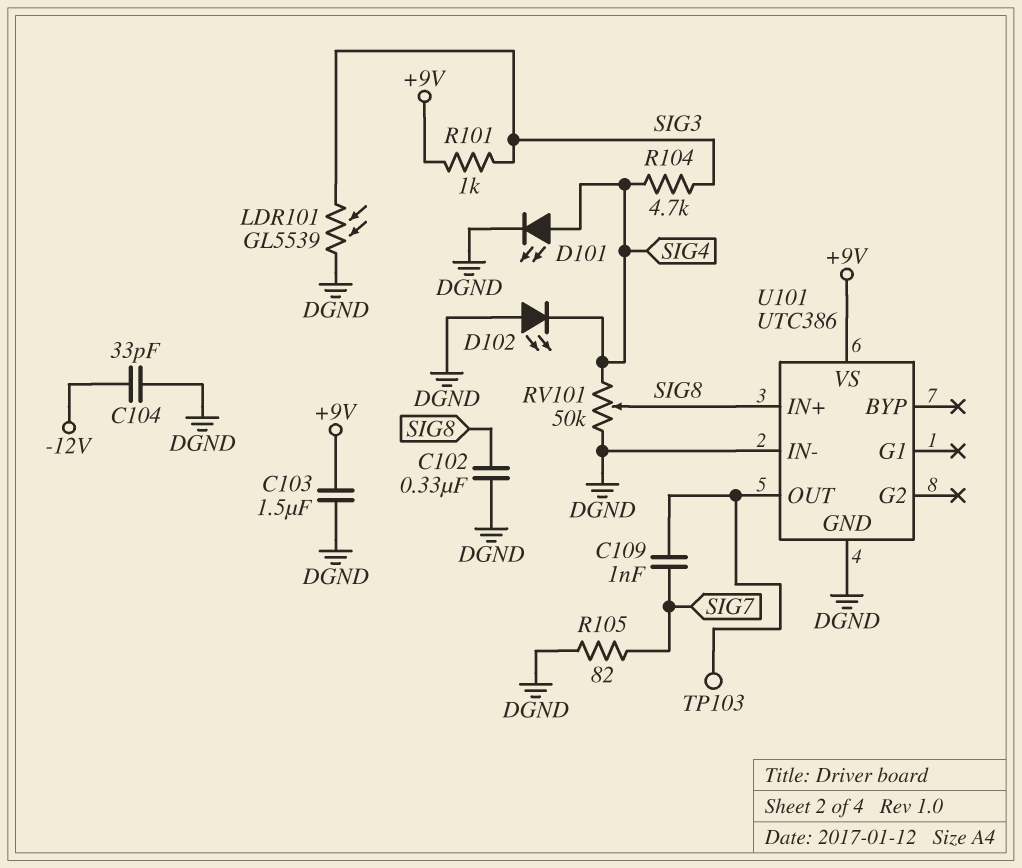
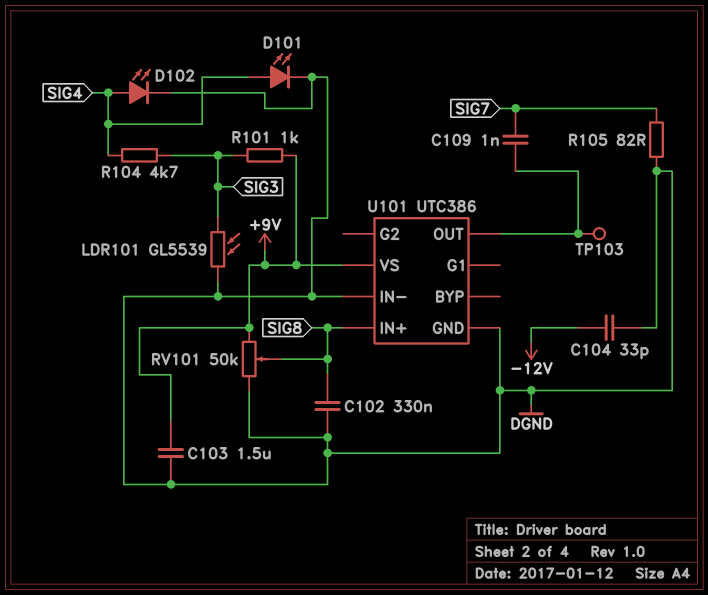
D102: LED (A DGND, K SIG4) -> LED (A SIG4, K DGND)
RV101: 50k (DGND, SIG4, wiper SIG8) -> 50k (+9V, DGND, wiper SIG8)

